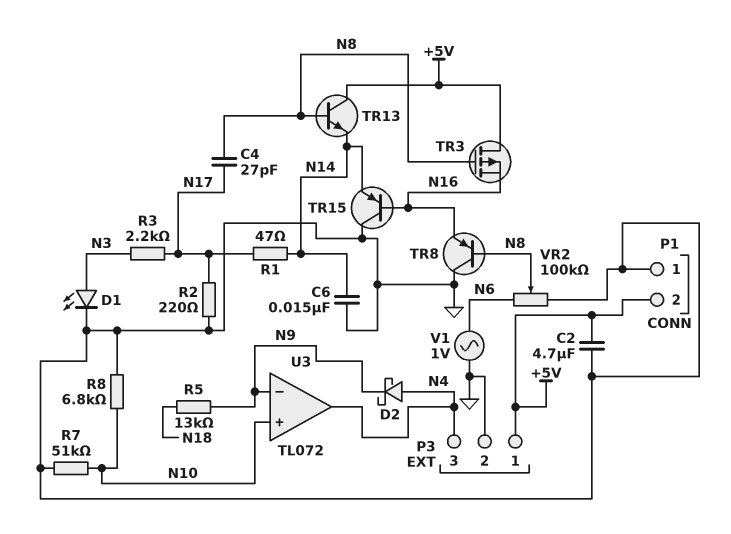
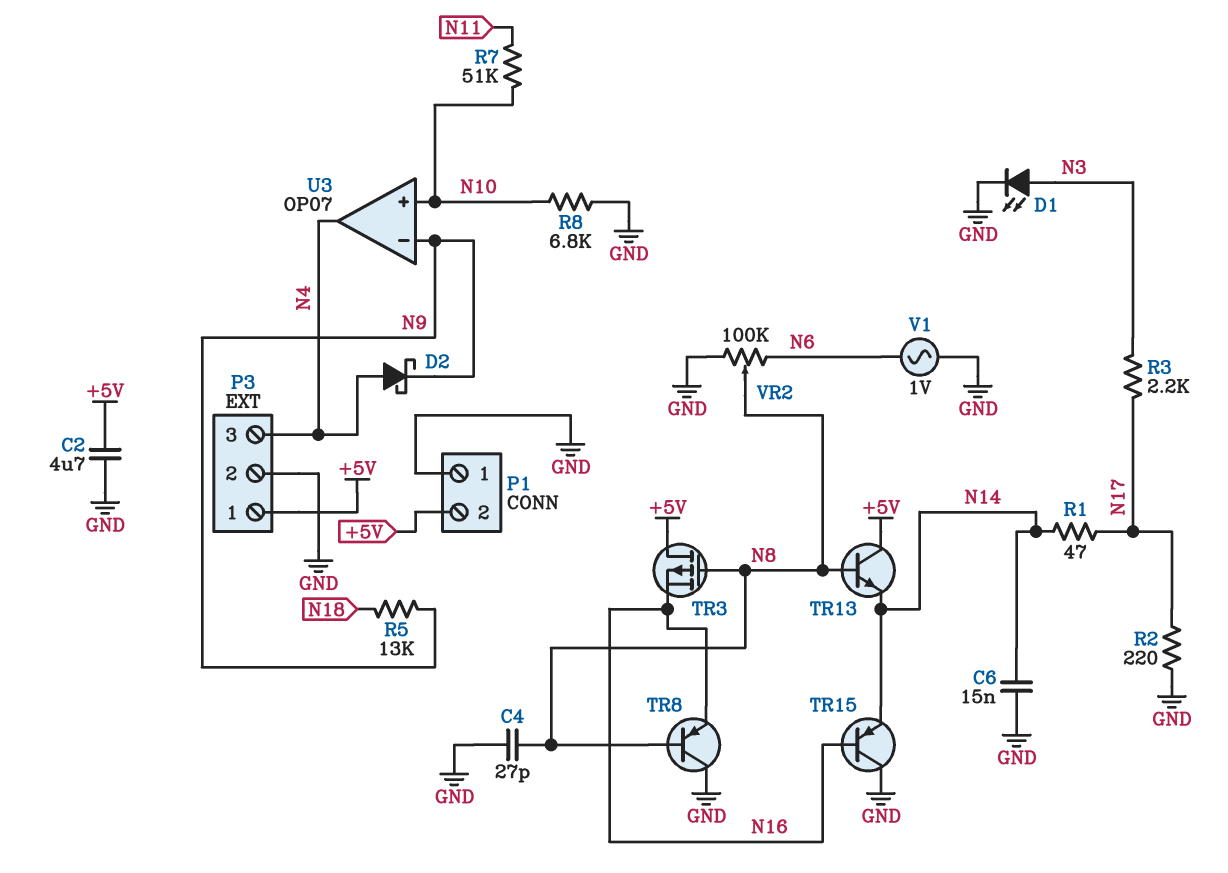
C4: 27pF (N8, N17) -> 27pF (GND, N8)
R7: 51k (GND, N10) -> 51k (N10, N11)
U3: TL072 -> OP07

